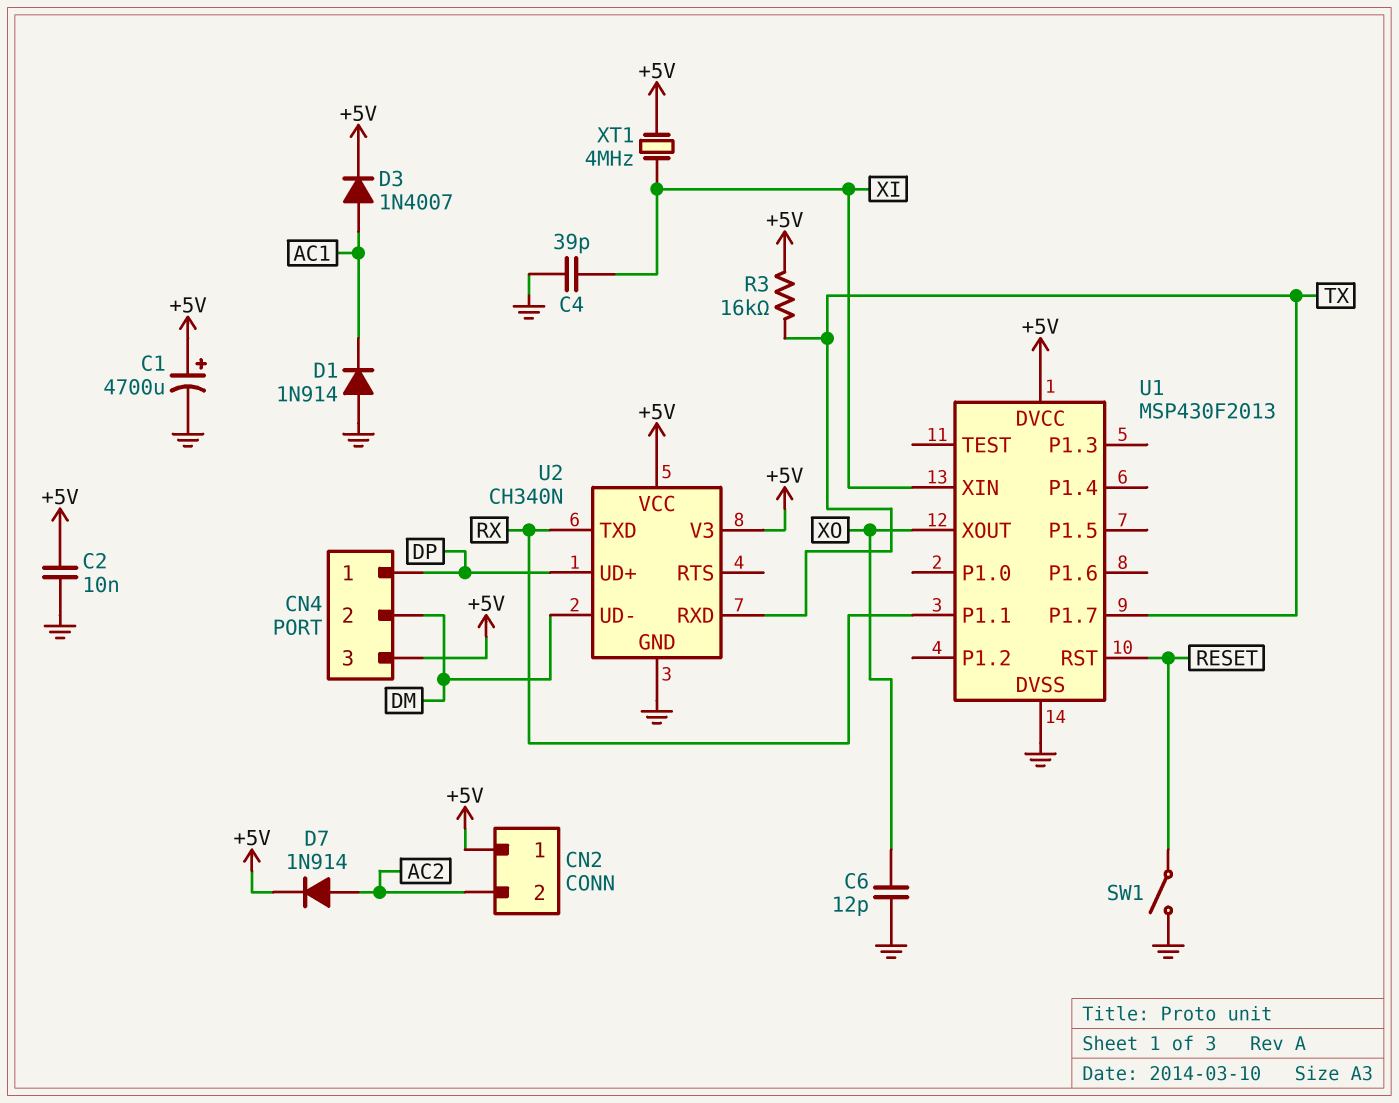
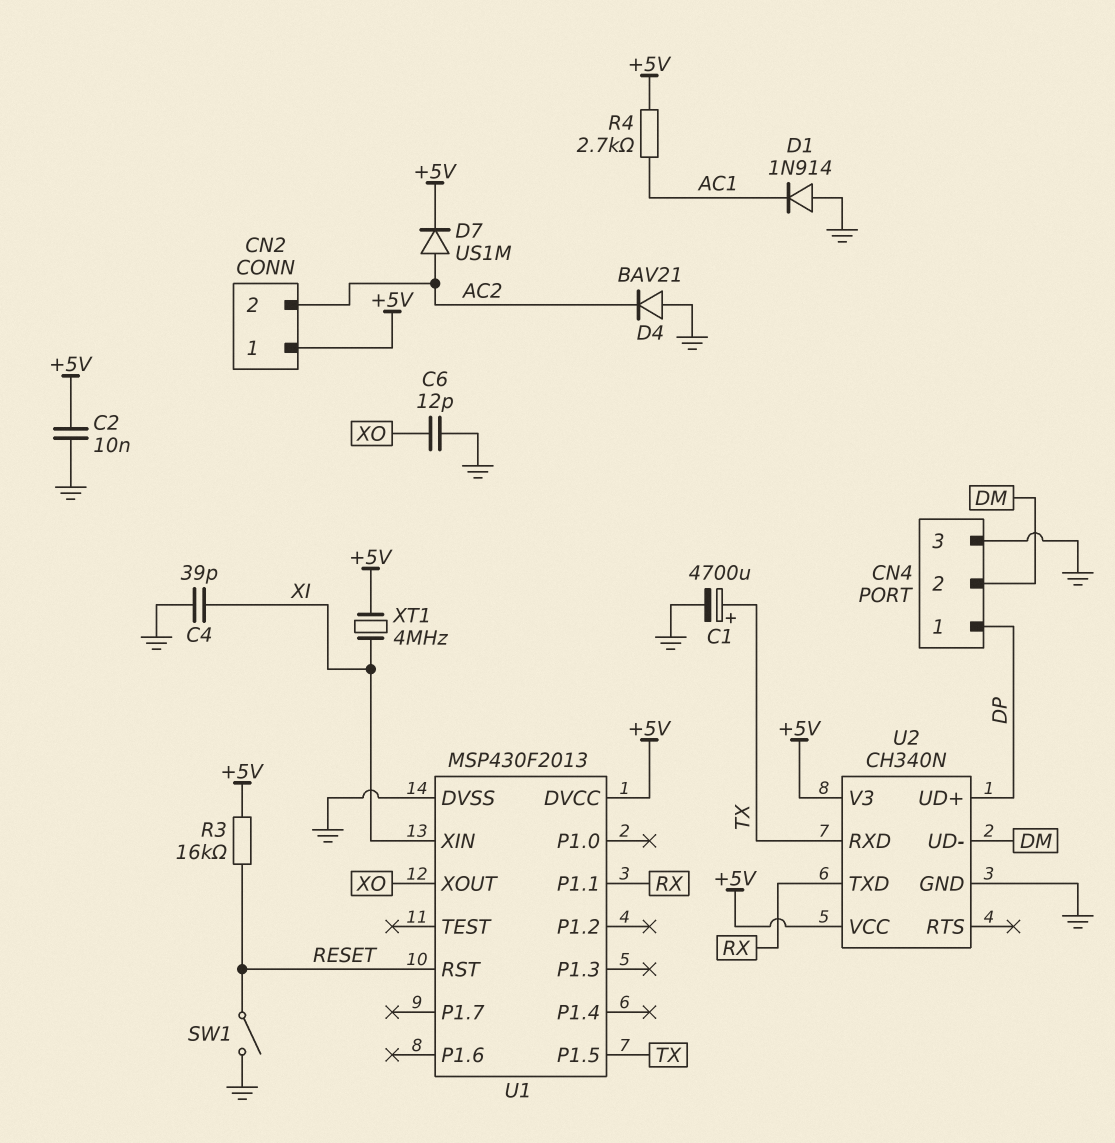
C1: 4700uF (plus +5V, minus GND) -> 4700uF (plus TX, minus GND)
CN4 pin 3: +5V -> GND
D3: diode 1N4007 (A AC1, K +5V) -> none
D4: none -> diode BAV21 (A GND, K AC2)
D7: diode 1N914 (A AC2, K +5V) -> diode US1M (A AC2, K +5V)
R3: 16k (+5V, TX) -> 16k (+5V, RESET)
R4: none -> 2.7k (+5V, AC1)
U1 pin P1.5: none -> TX
U1 pin P1.7: TX -> none

